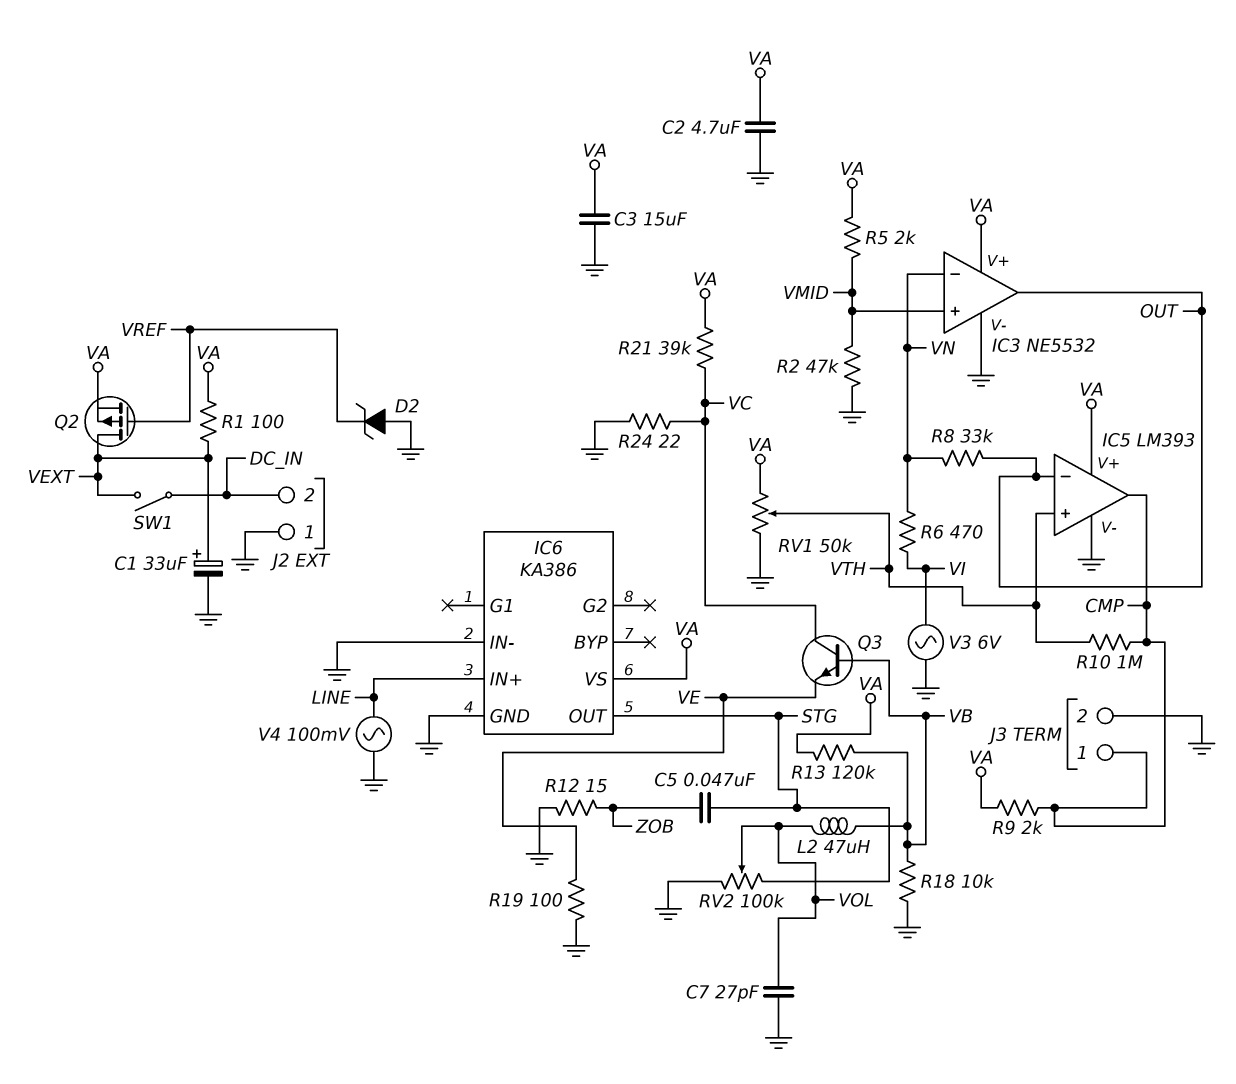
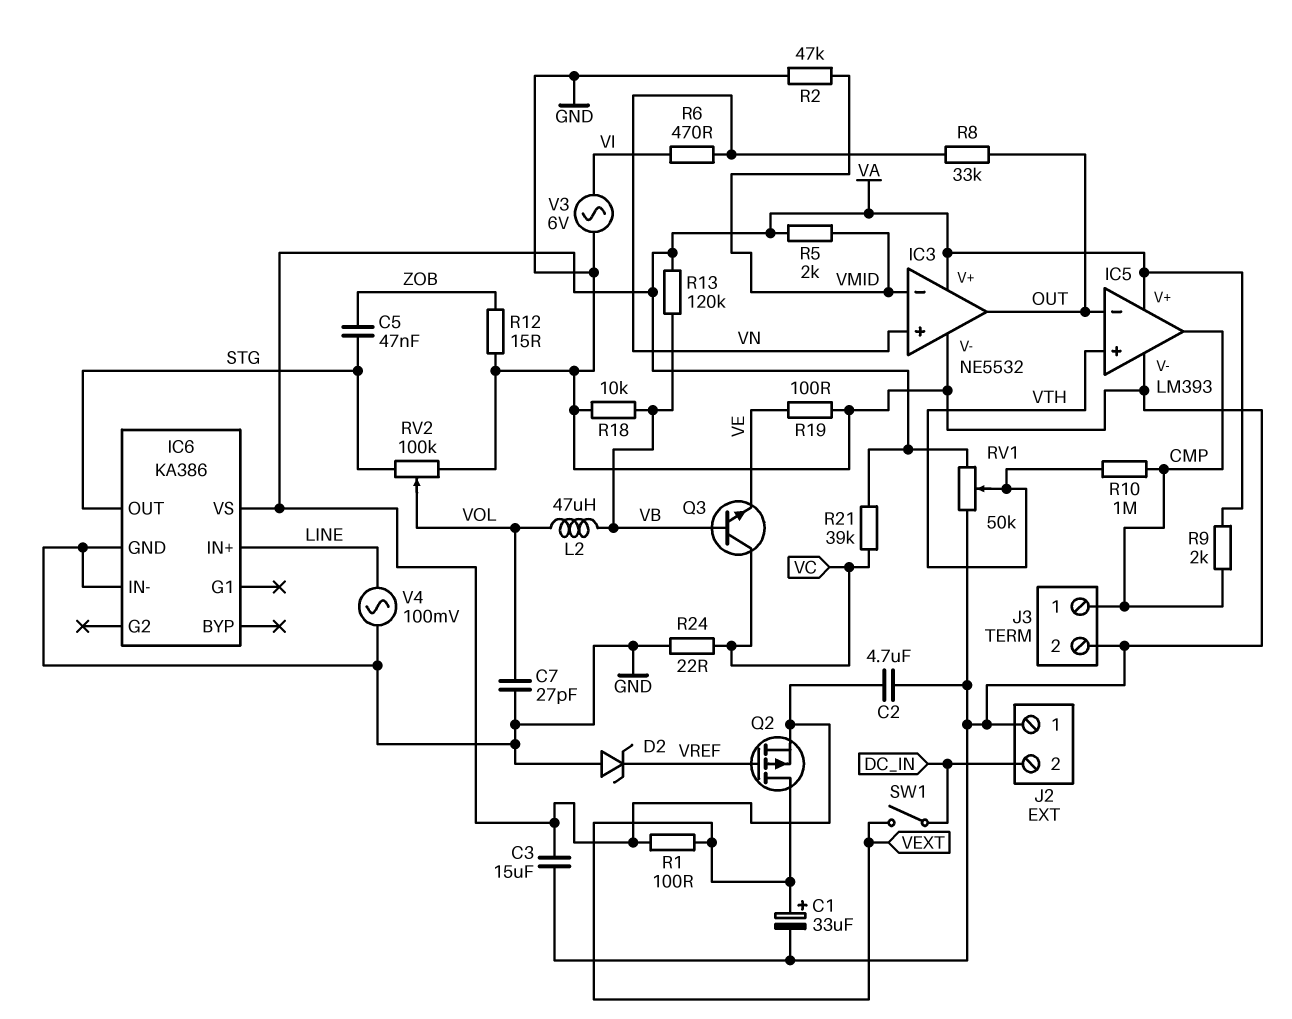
IC3 pin in+: VMID -> VN
IC3 pin in-: VN -> VMID

